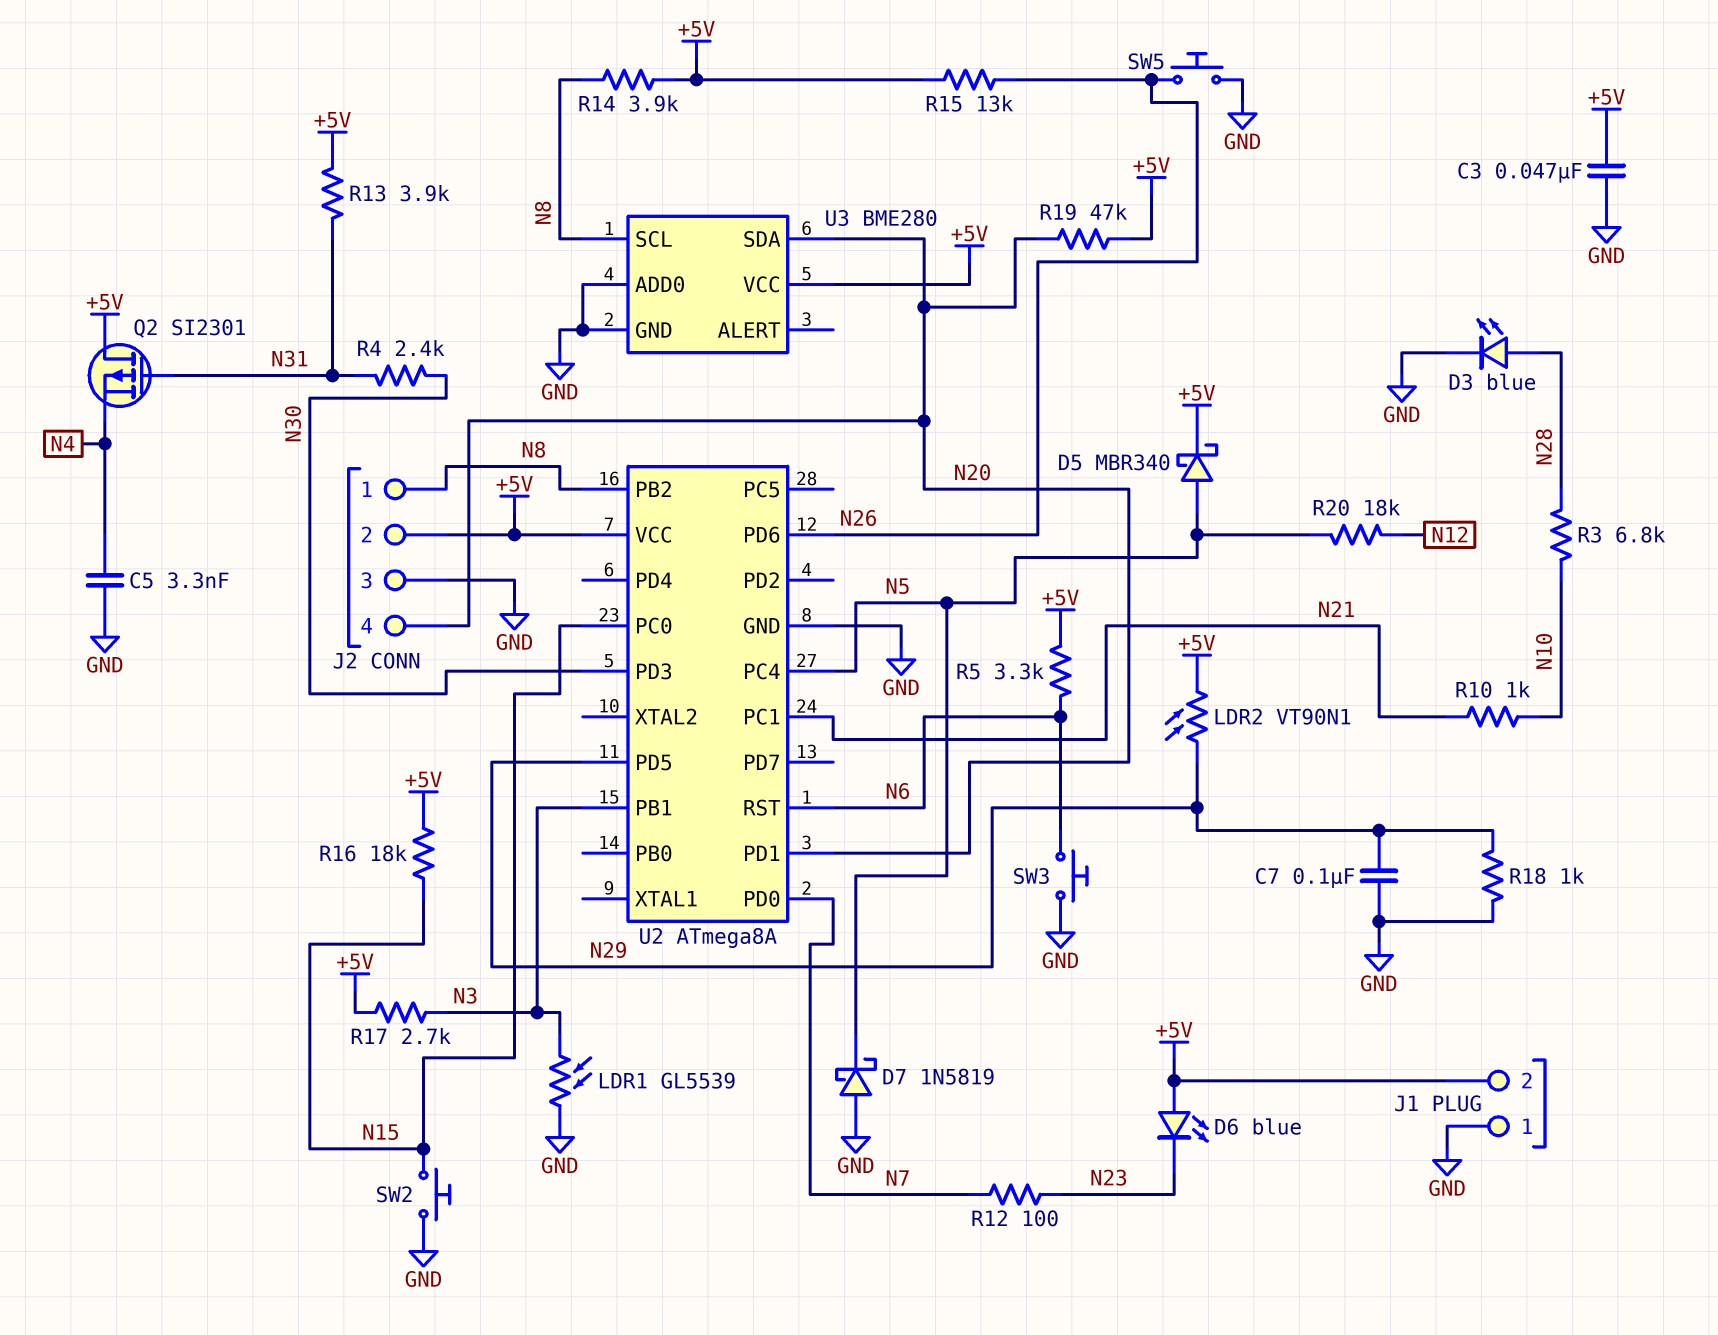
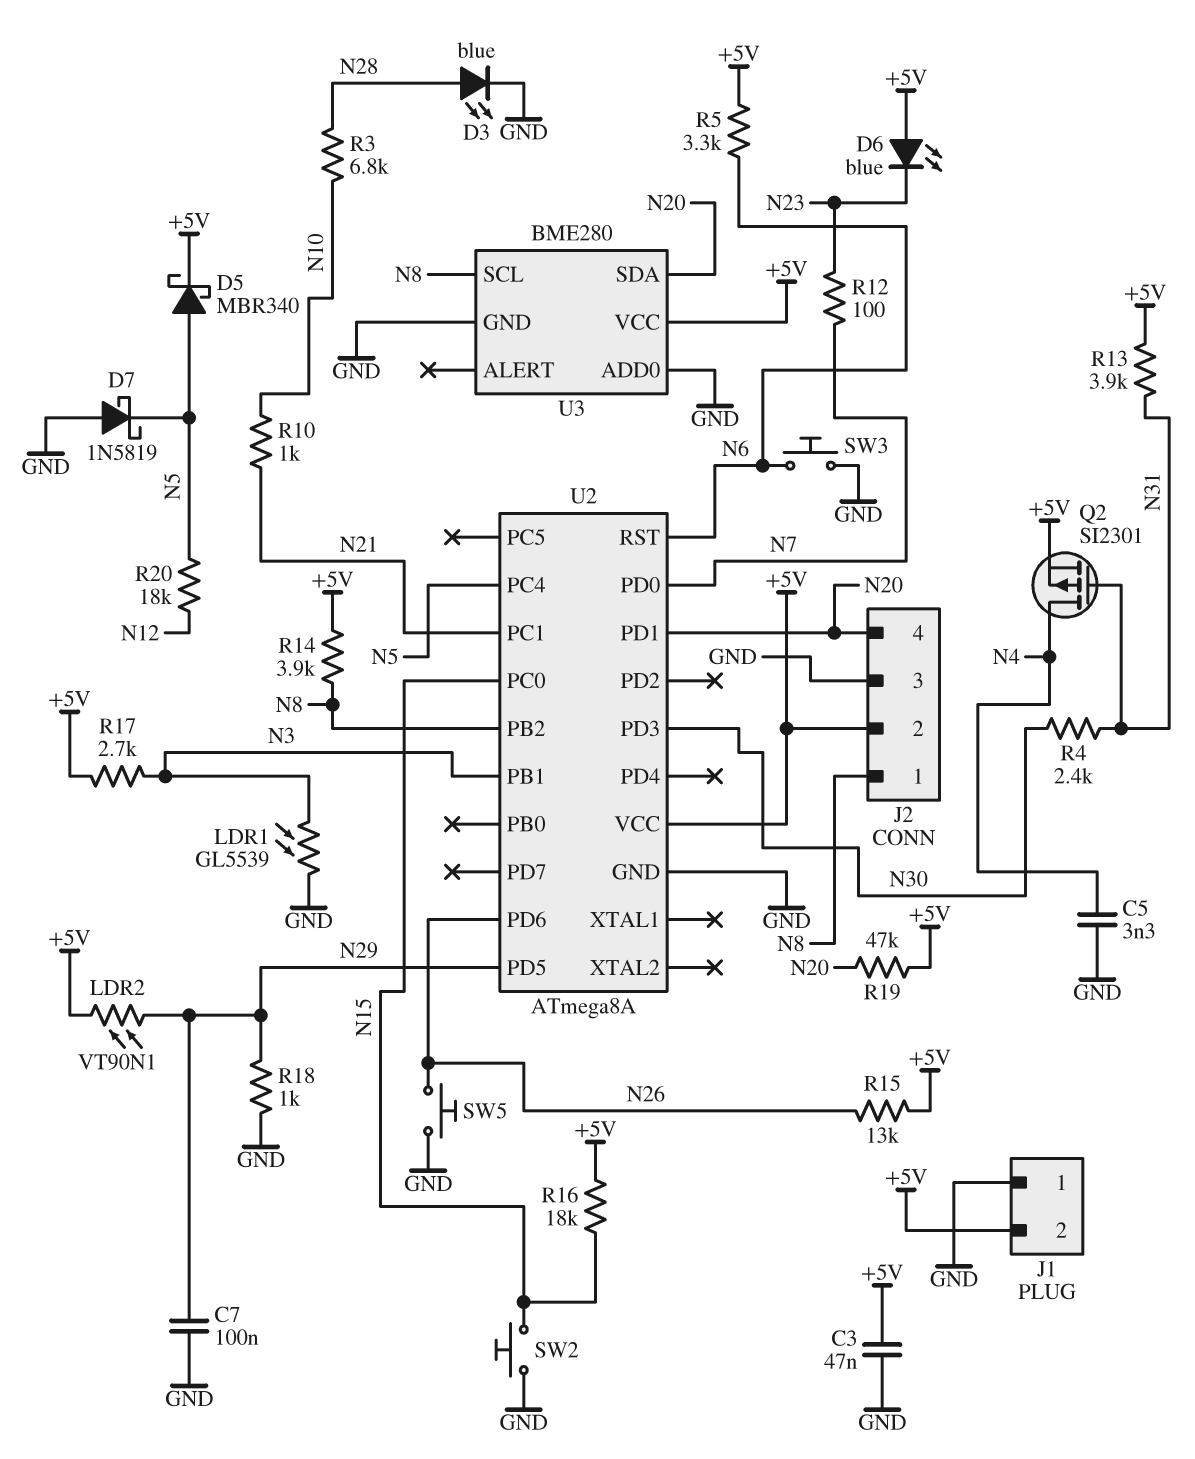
Q2: PMOS SI2301 (G N31, D +5V, S N4) -> PMOS SI2301 (G N31, D N4, S +5V)

